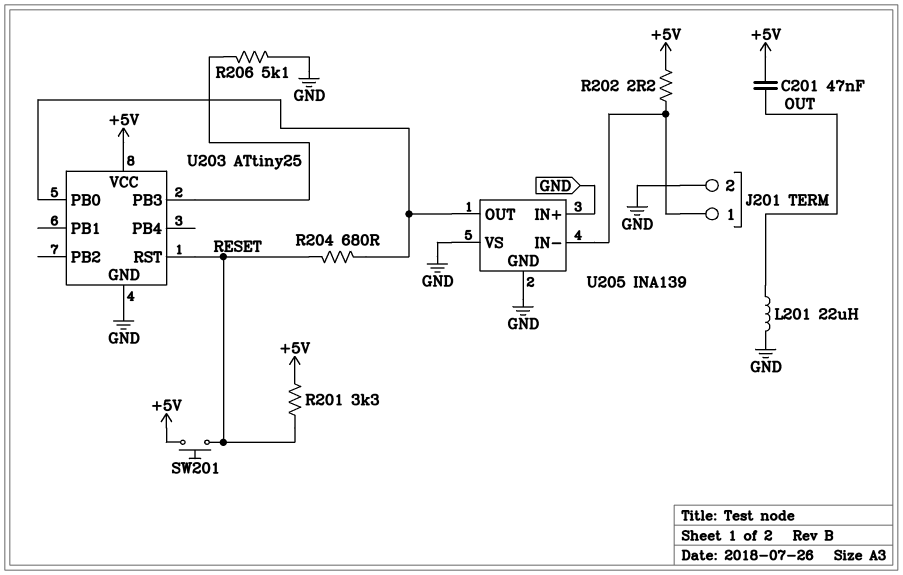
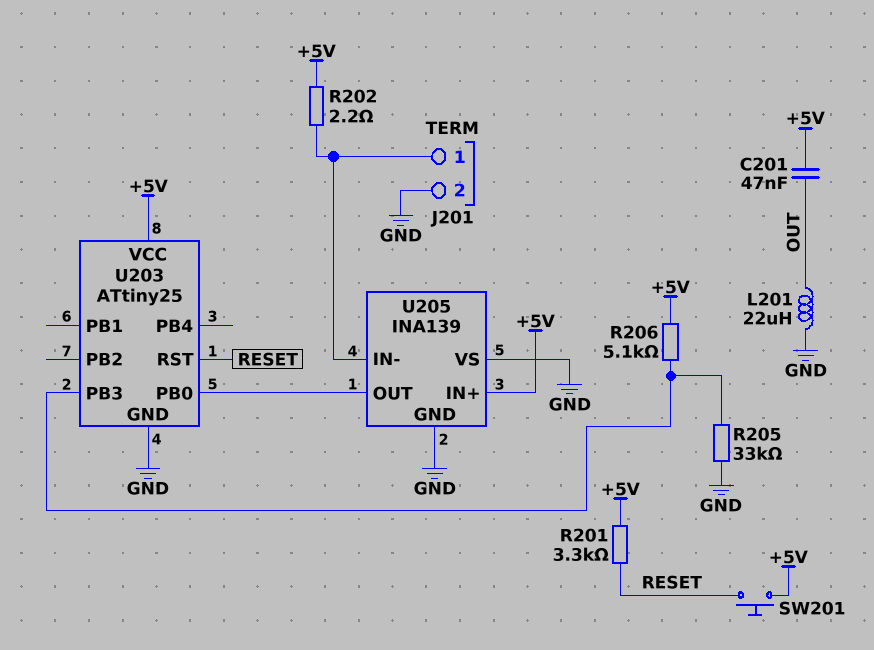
R204: 680 (RESET, U203/PB0) -> none
R205: none -> 33k (GND, U203/PB3)
R206: 5.1k (GND, U203/PB3) -> 5.1k (+5V, U203/PB3)
U205 pin IN+: GND -> +5V

